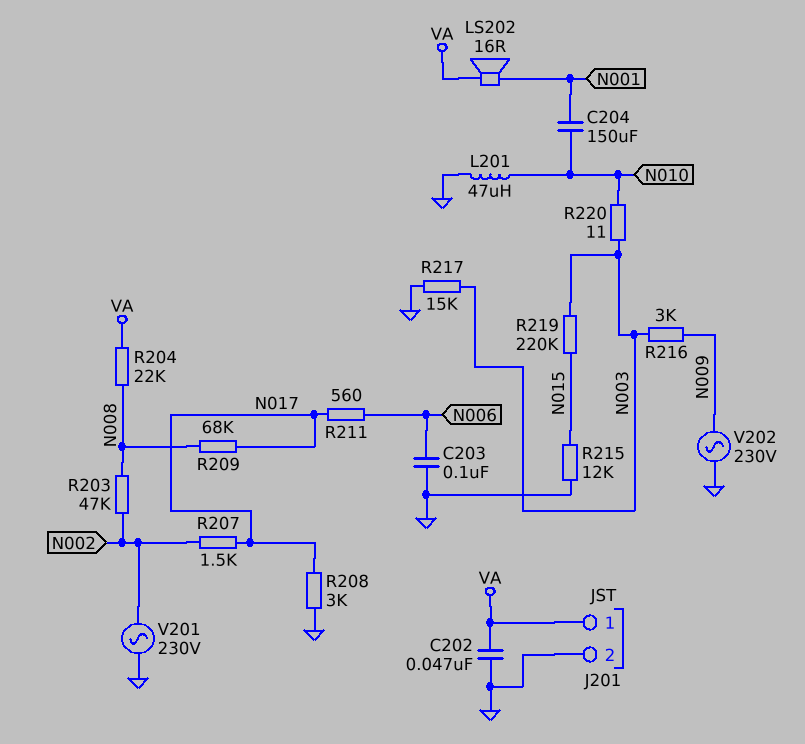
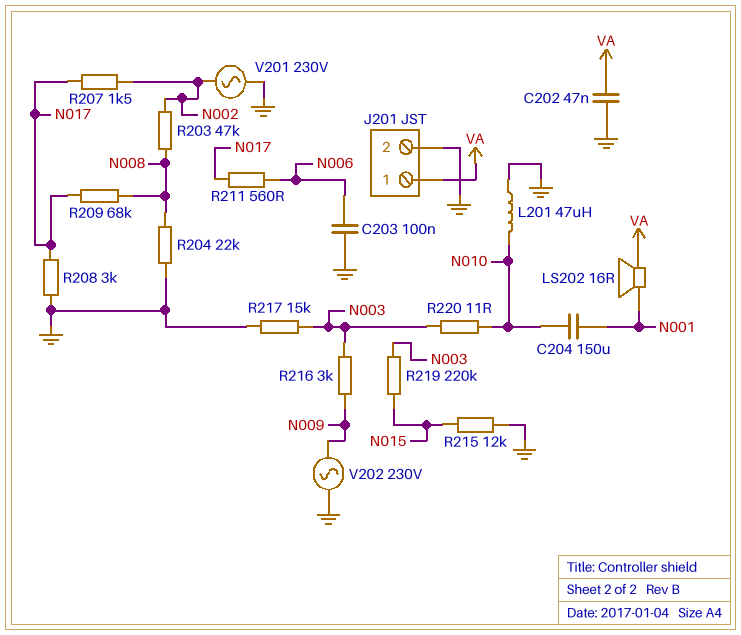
R204: 22k (N008, VA) -> 22k (GND, N008)

